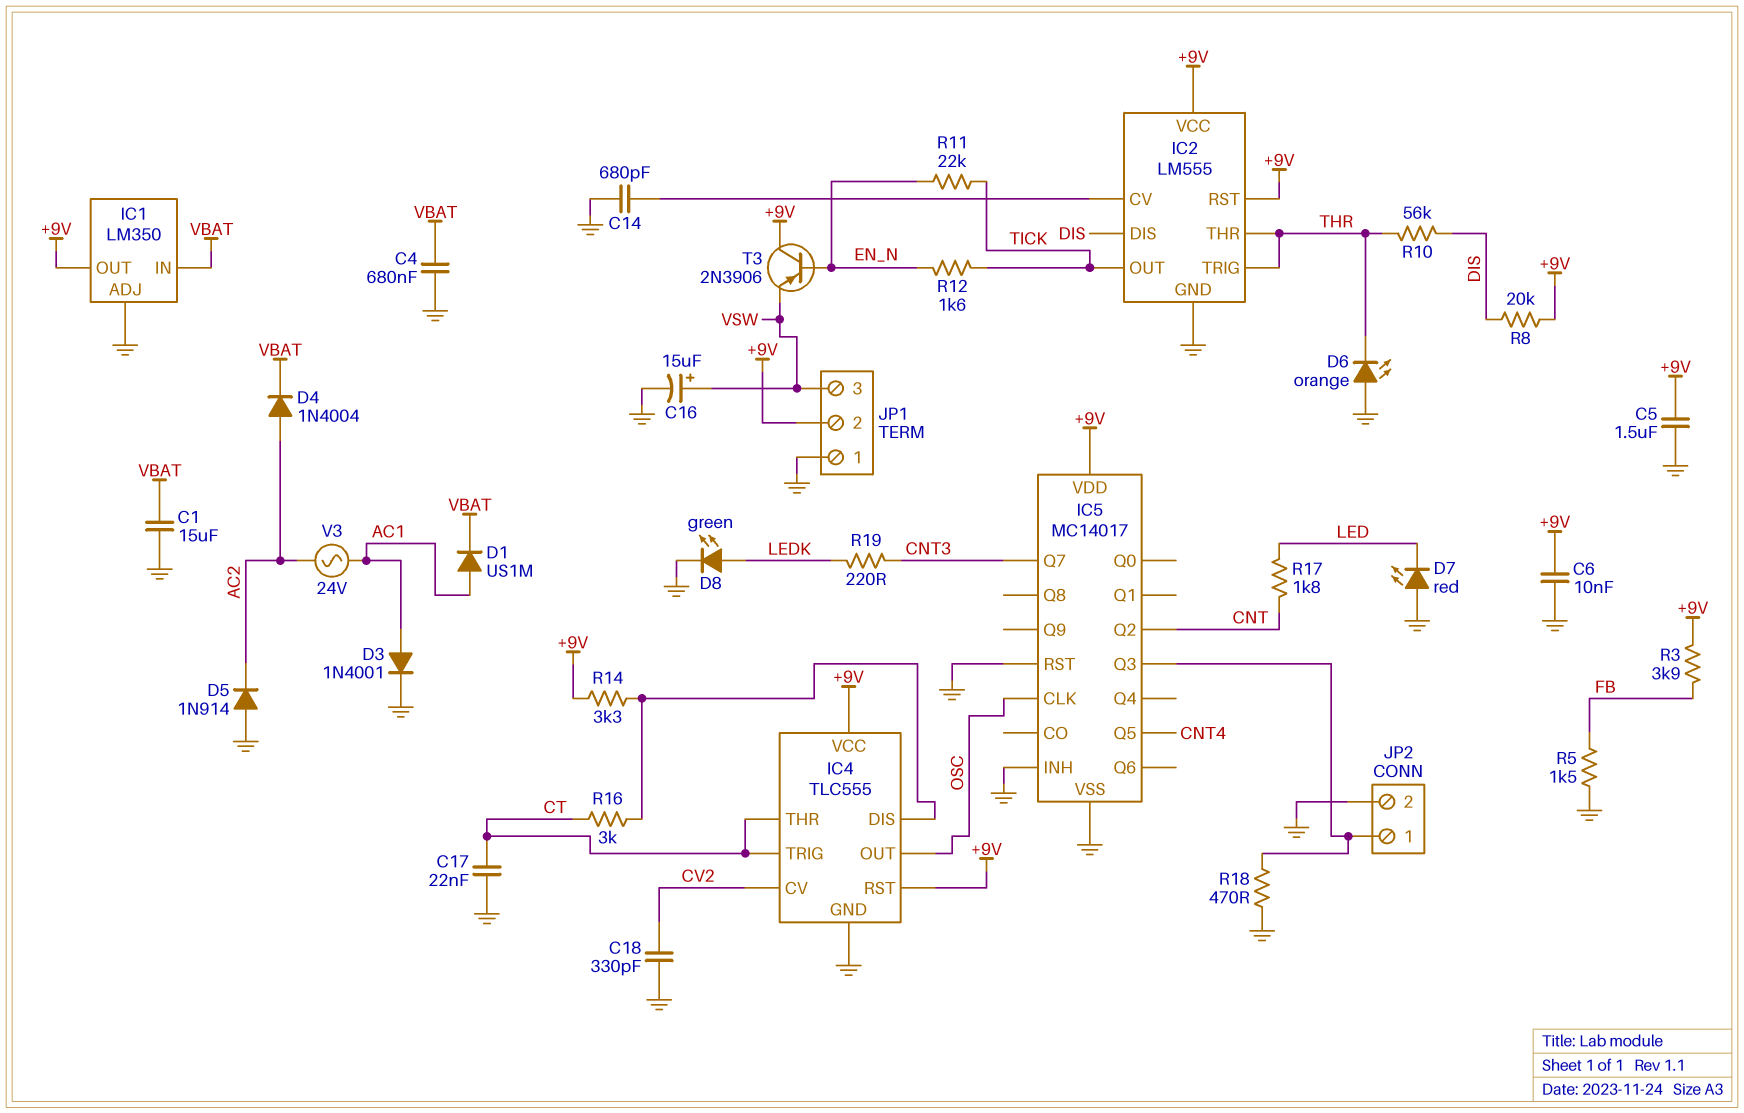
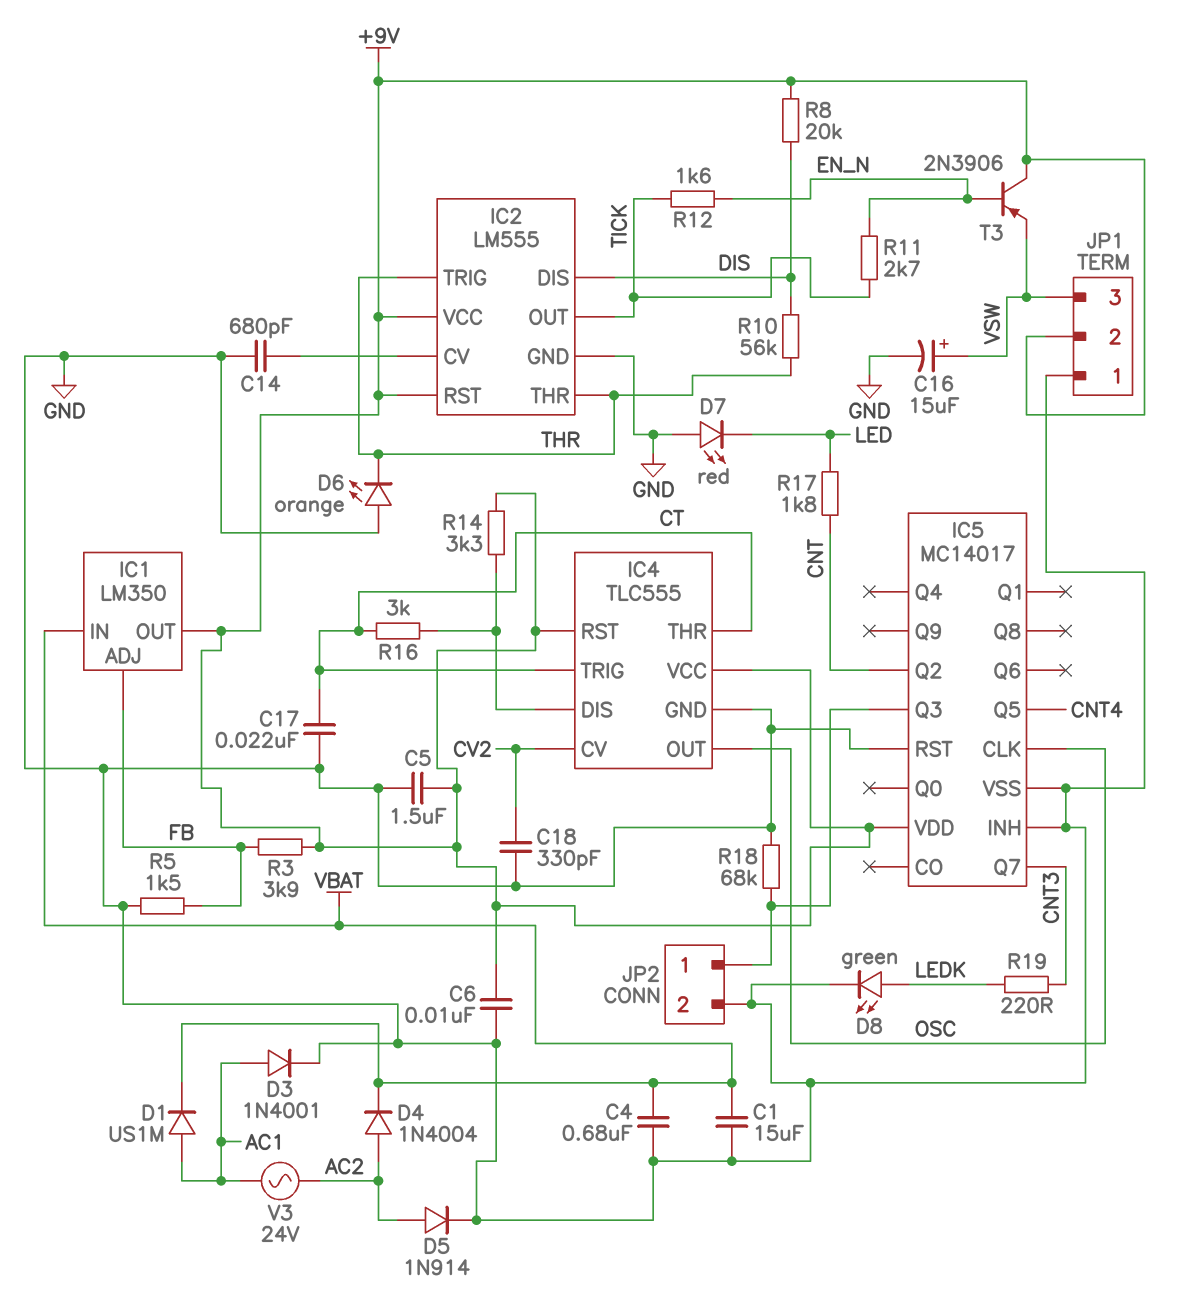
D5: diode 1N914 (A GND, K AC2) -> diode 1N914 (A AC2, K GND)
IC1 pin ADJ: GND -> FB
R11: 22k (EN_N, TICK) -> 2.7k (EN_N, TICK)
R18: 470 (GND, IC5/Q3) -> 68k (GND, IC5/Q3)

